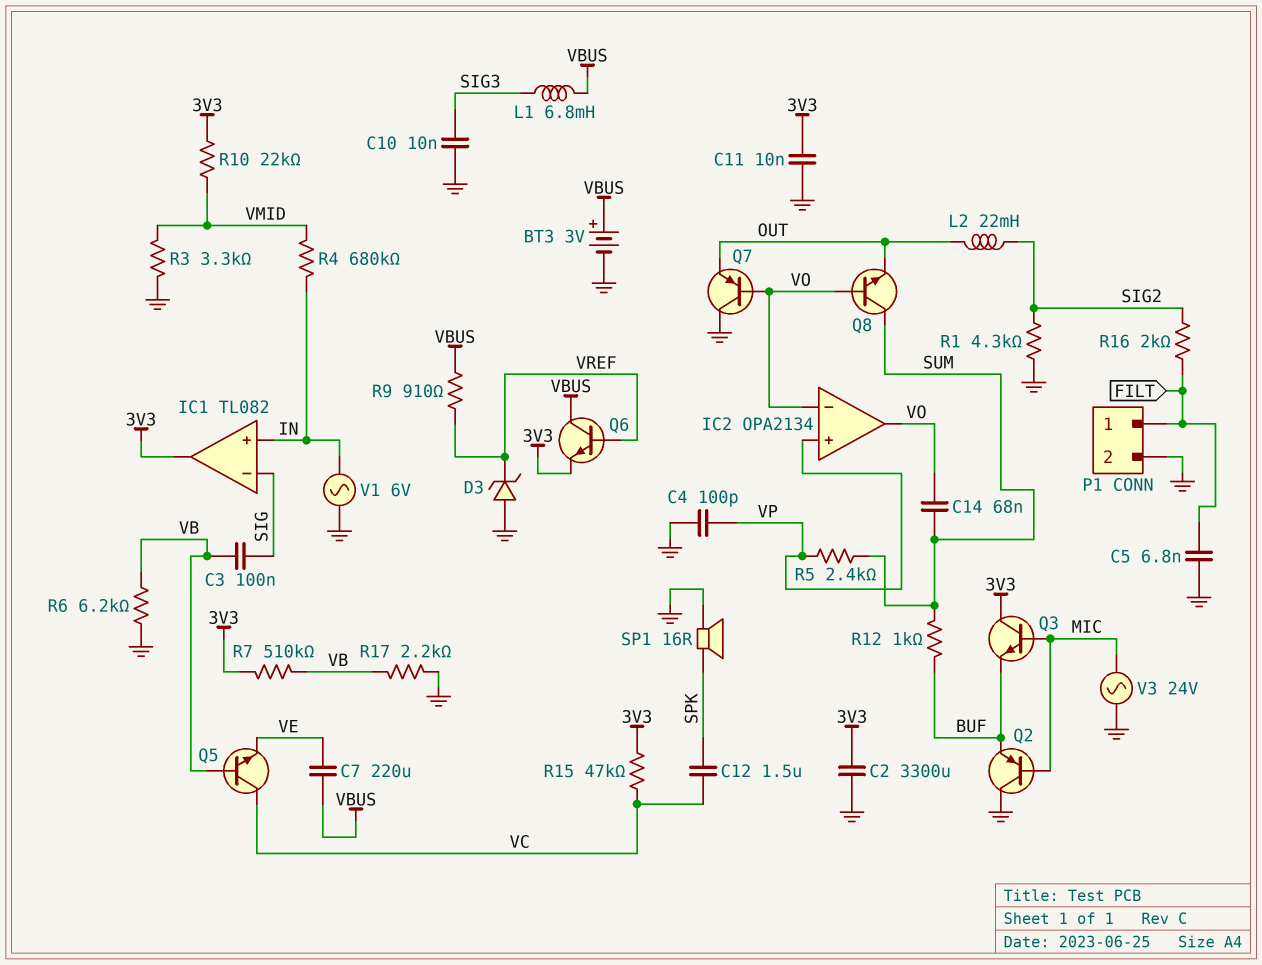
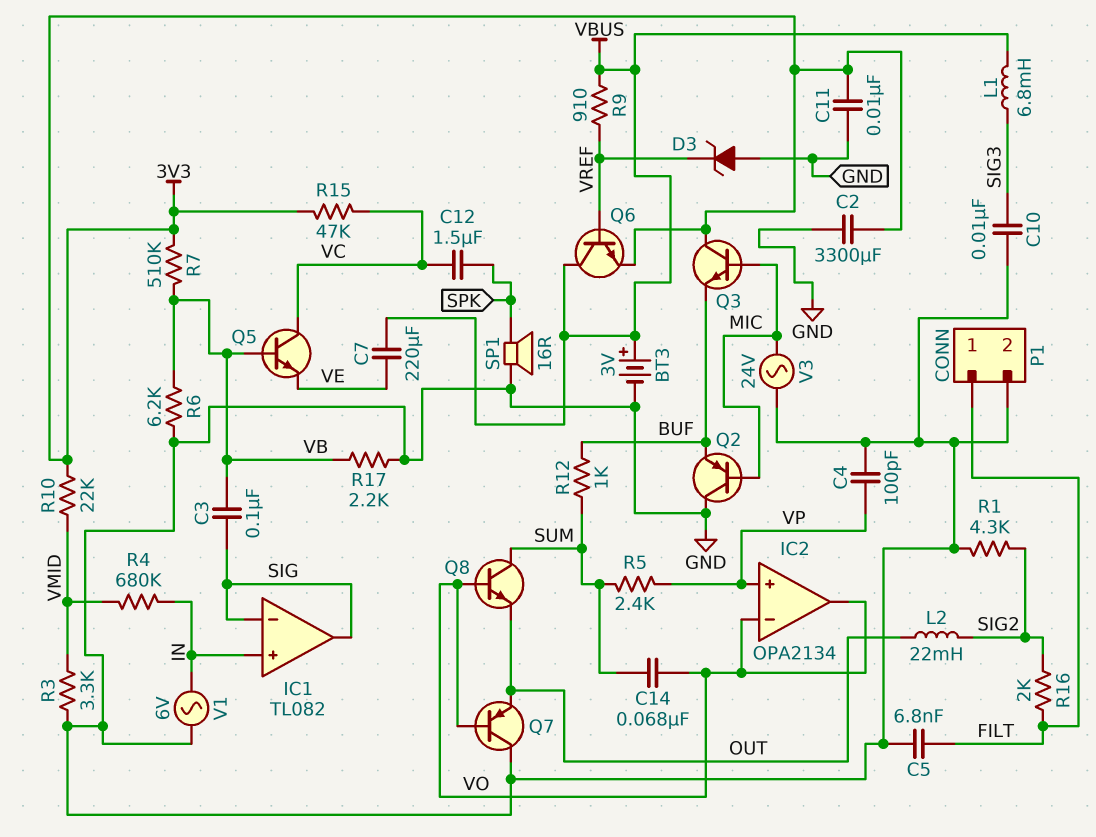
IC1 pin out: 3V3 -> SIG

